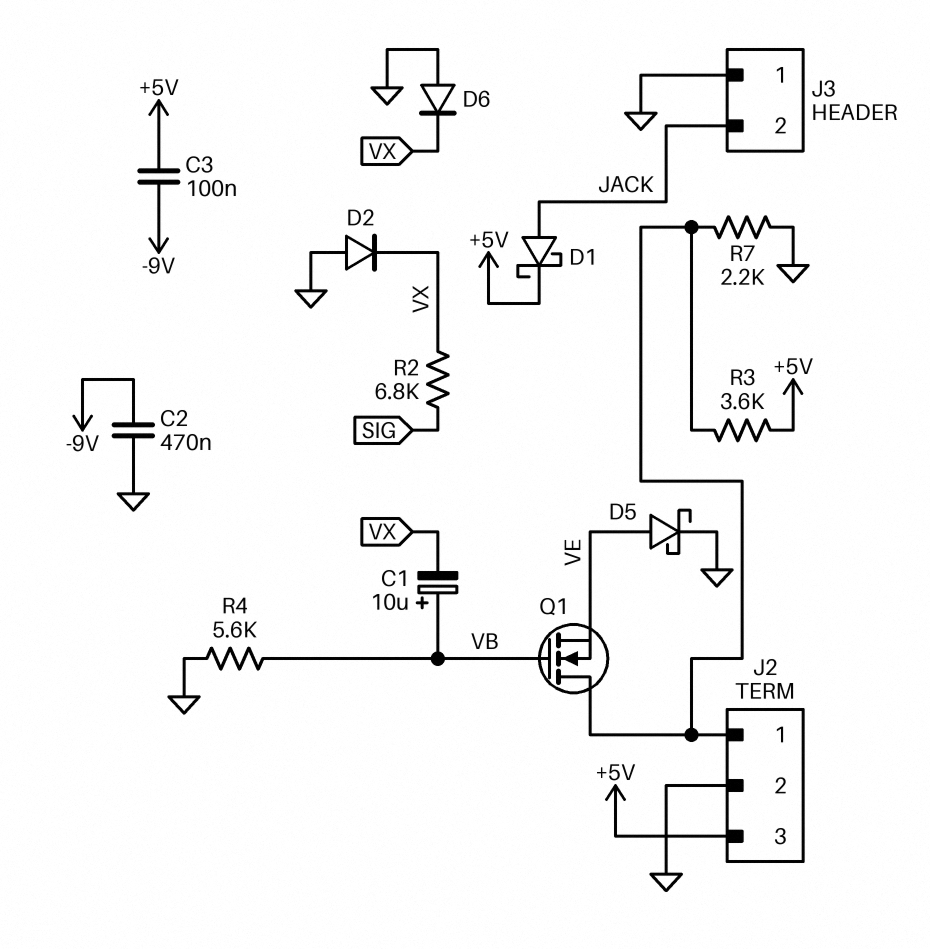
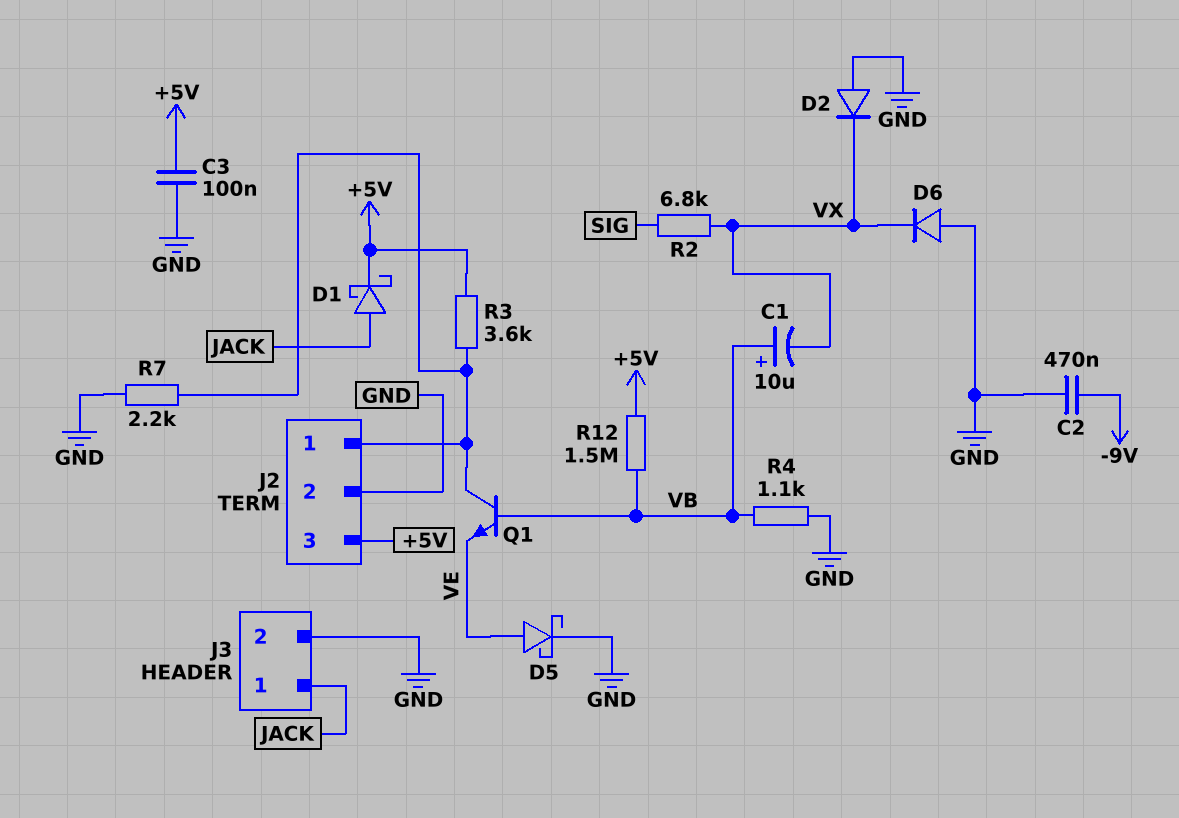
C3: 100nF (+5V, -9V) -> 100nF (+5V, GND)
J3 pin 1: GND -> JACK
J3 pin 2: JACK -> GND
Q1: NMOS (G VB, D J2/1, S VE) -> NPN (B VB, C J2/1, E VE)
R4: 5.6k (GND, VB) -> 1.1k (GND, VB)
R12: none -> 1.5M (+5V, VB)

